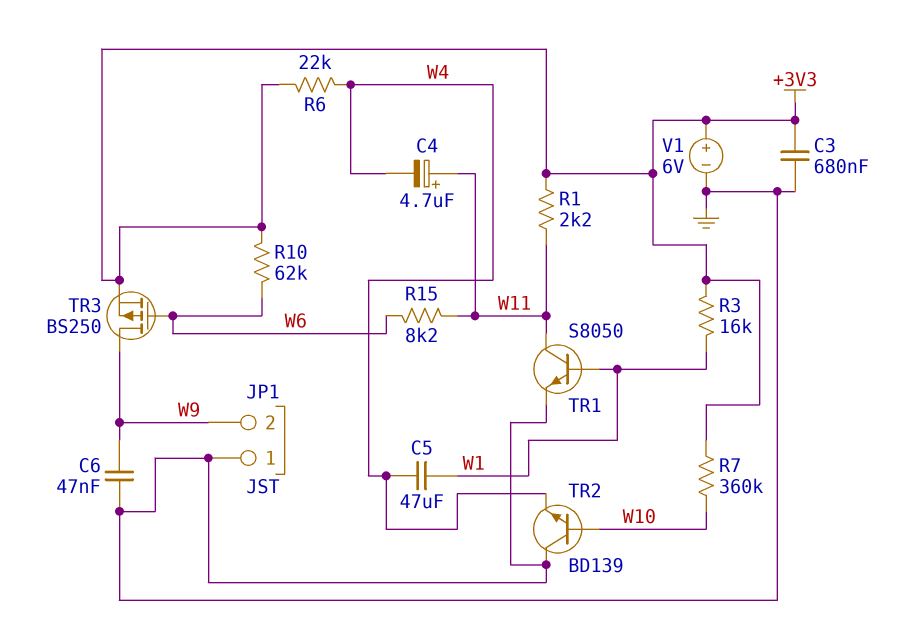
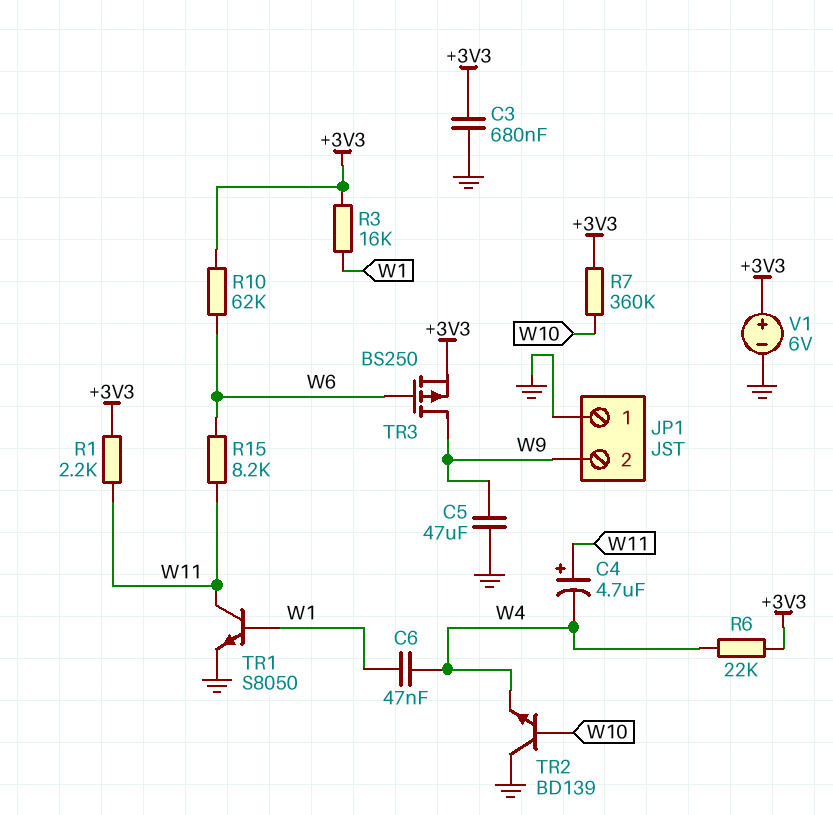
C5: 47uF (W1, W4) -> 47uF (GND, W9)
C6: 47nF (GND, W9) -> 47nF (W1, W4)

